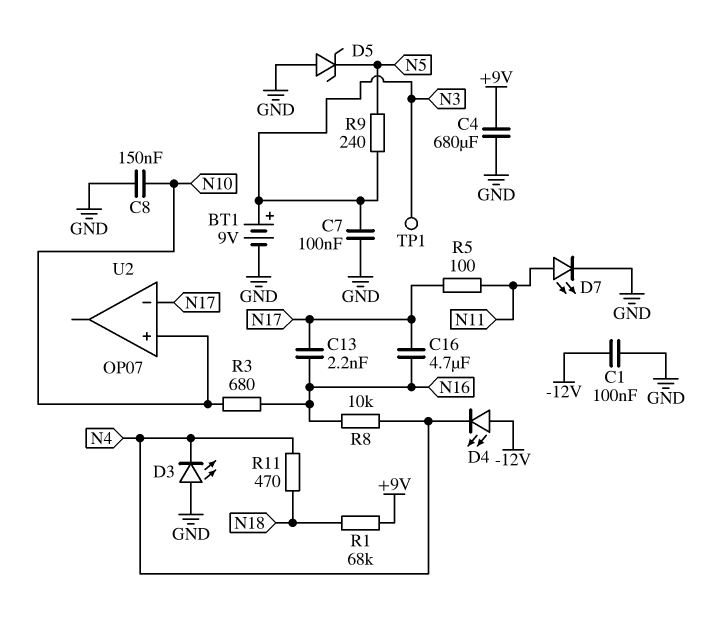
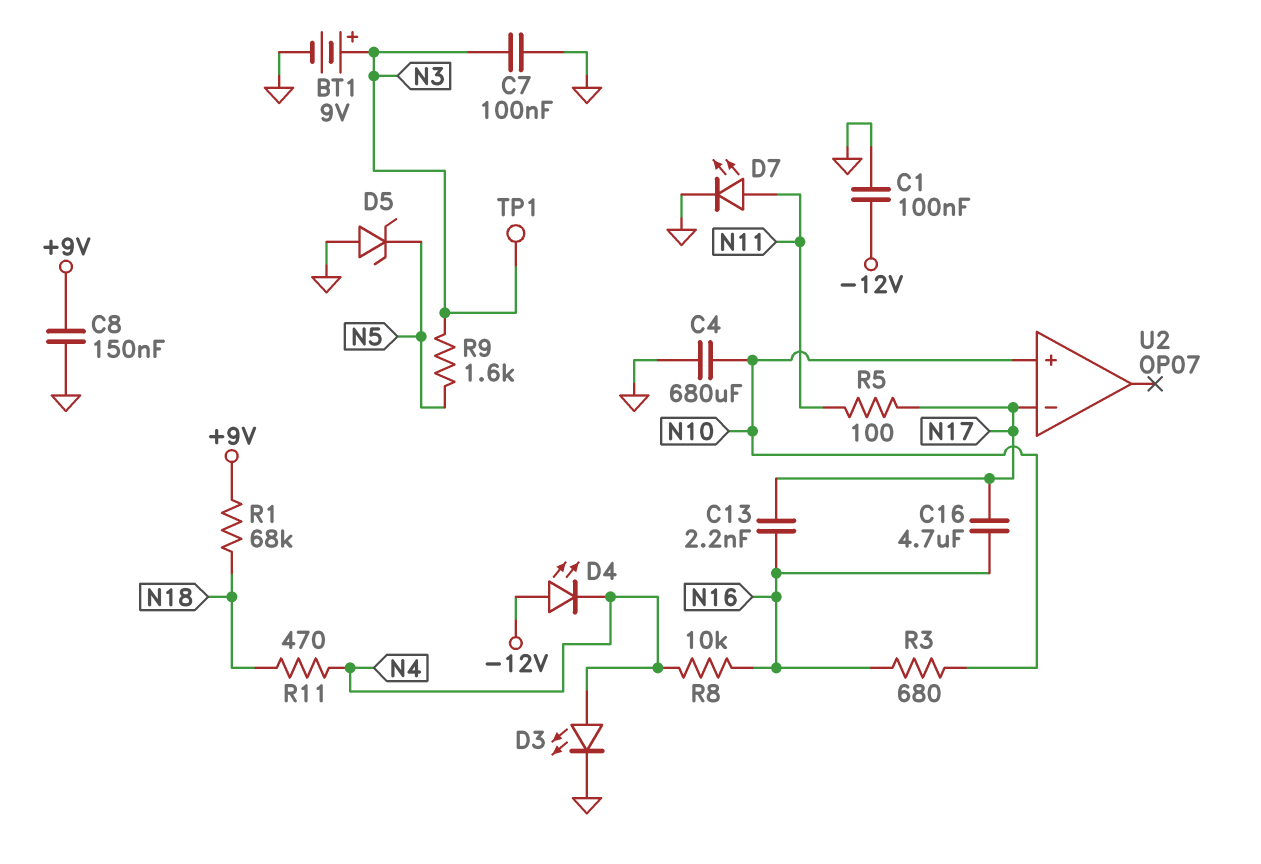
C4: 680uF (+9V, GND) -> 680uF (GND, N10)
C8: 150nF (GND, N10) -> 150nF (+9V, GND)
D3: LED (A GND, K N4) -> LED (A N4, K GND)
R9: 240 (N3, N5) -> 1.6k (N3, N5)

